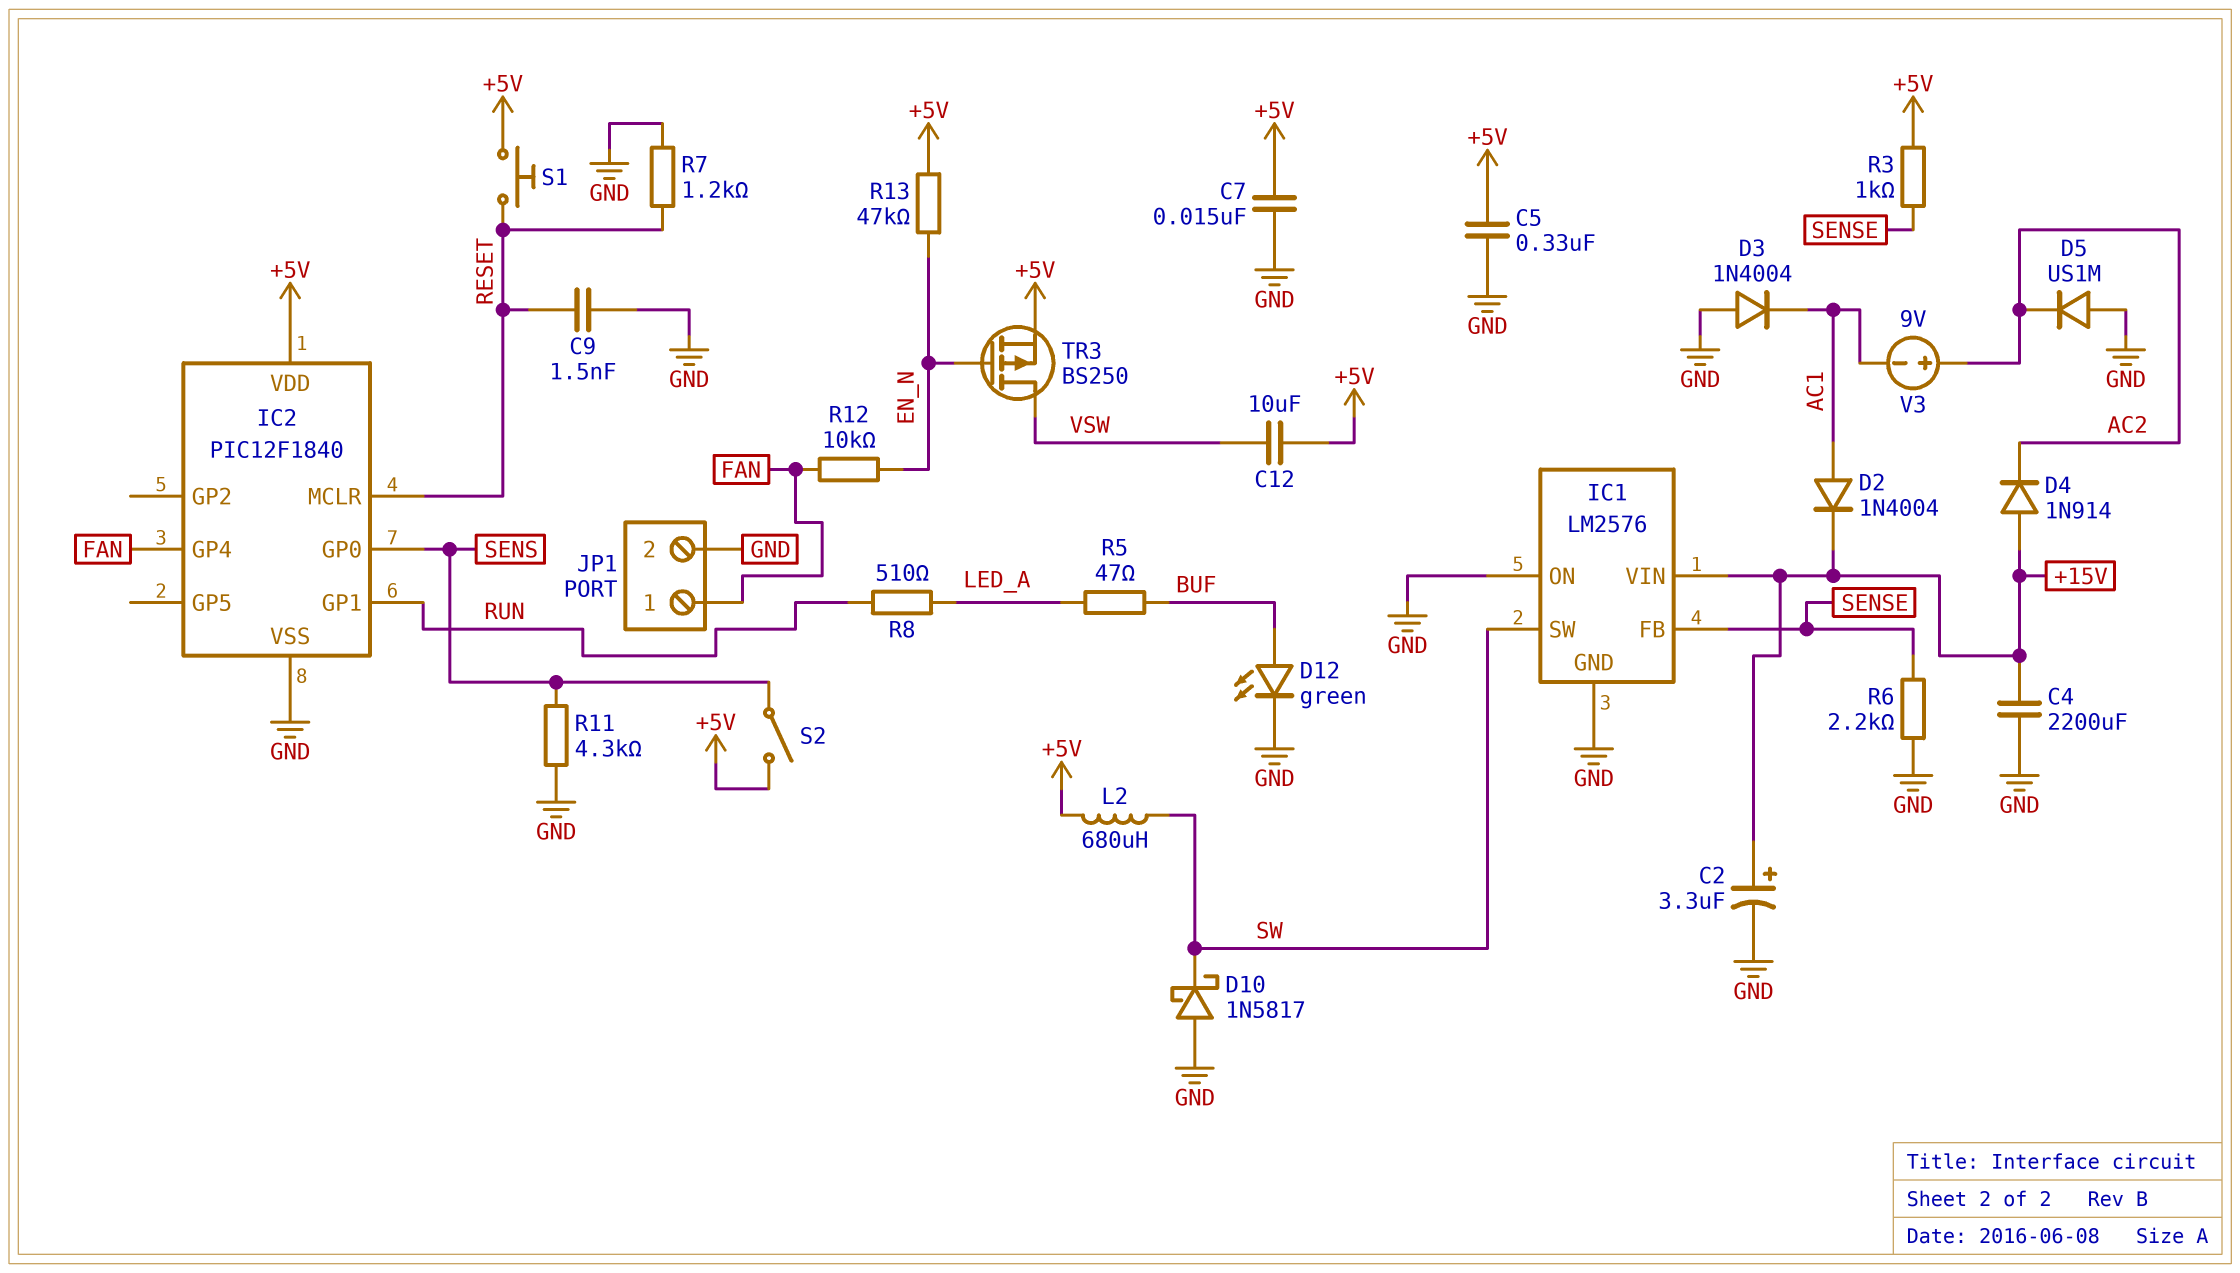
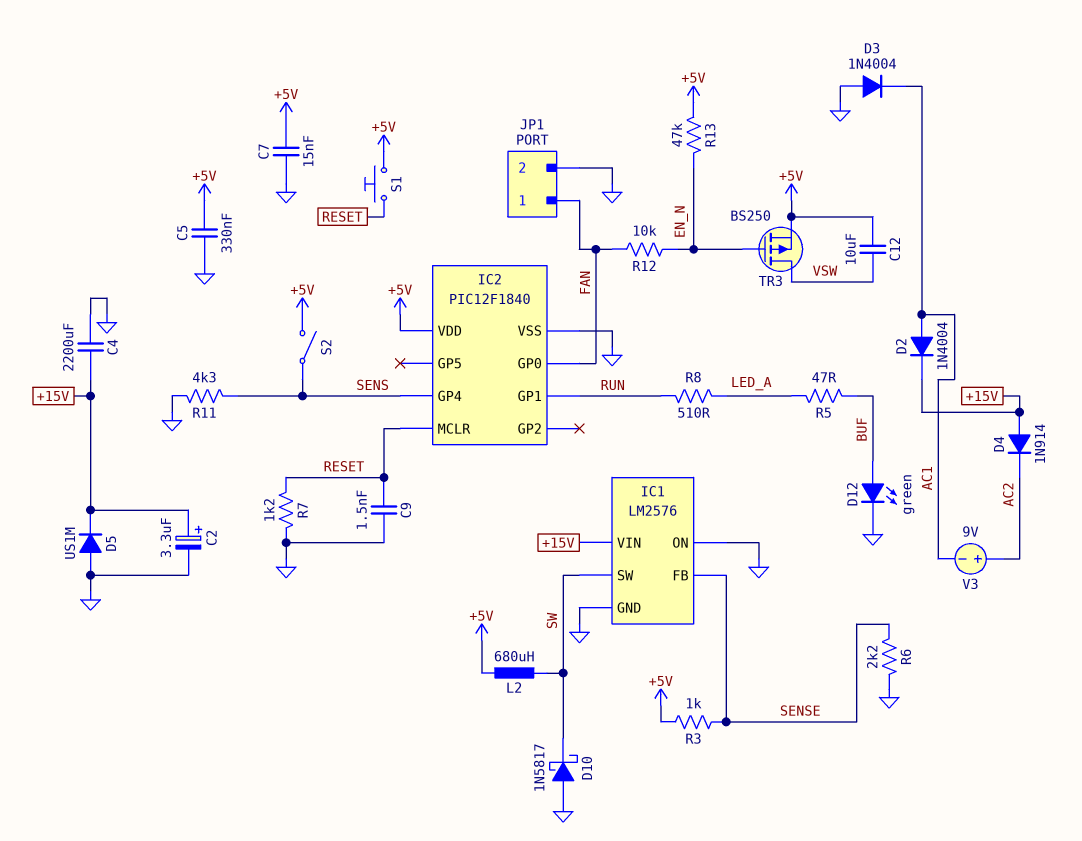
D5: diode US1M (A GND, K AC2) -> diode US1M (A GND, K +15V)
IC2 pin GP0: SENS -> FAN
IC2 pin GP4: FAN -> SENS

